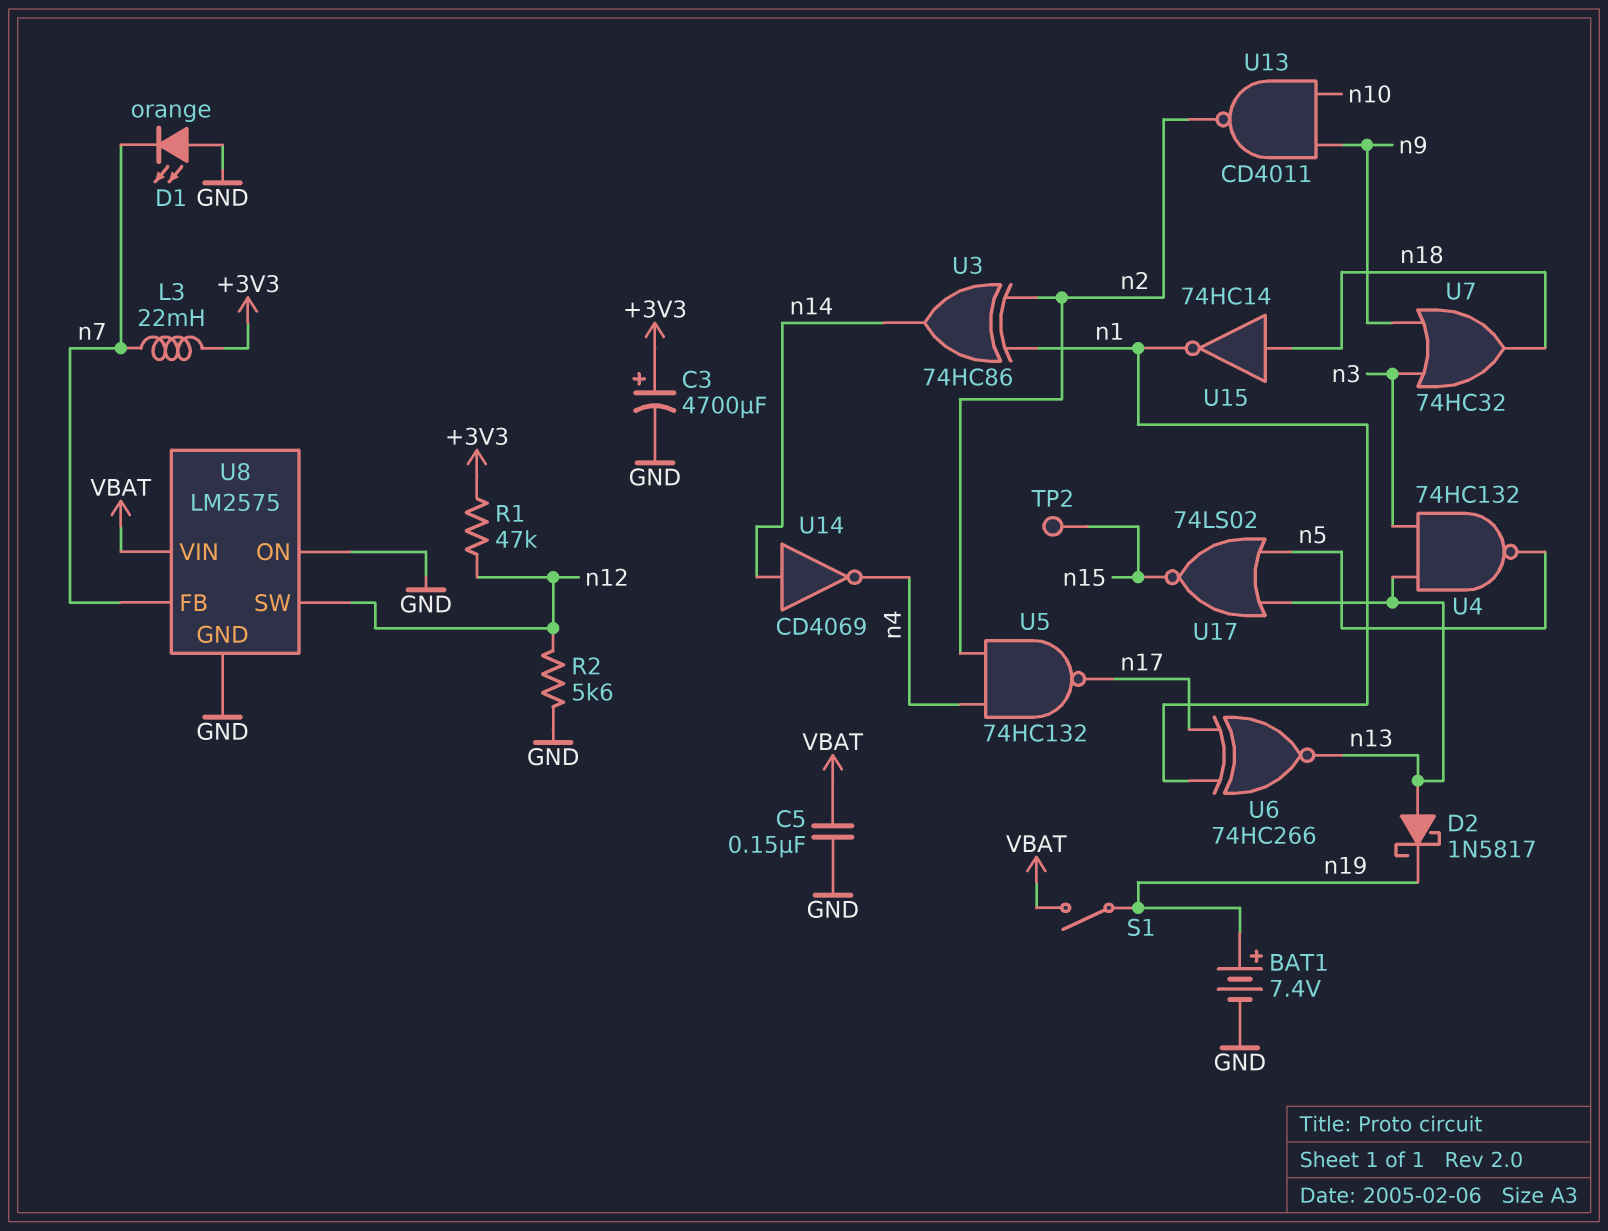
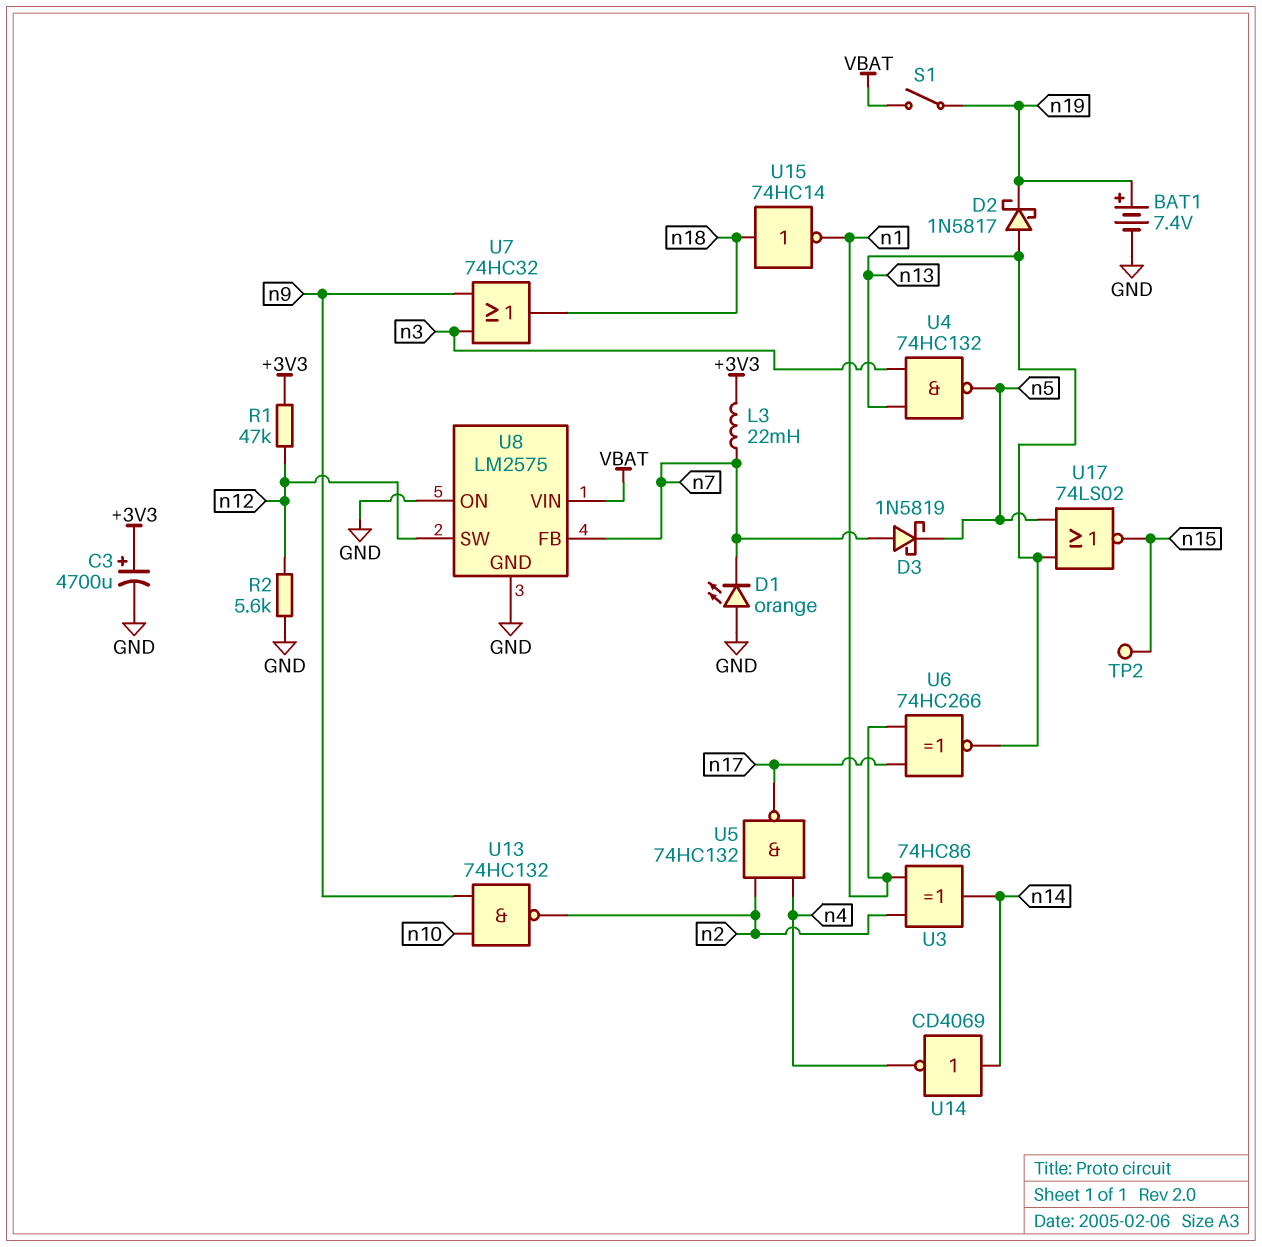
C5: 150nF (GND, VBAT) -> none
D3: none -> schottky 1N5819 (A n7, K n5)
U13: NAND CD4011 (in n9, in n10, out n2) -> NAND 74HC132 (in n9, in n10, out n2)

